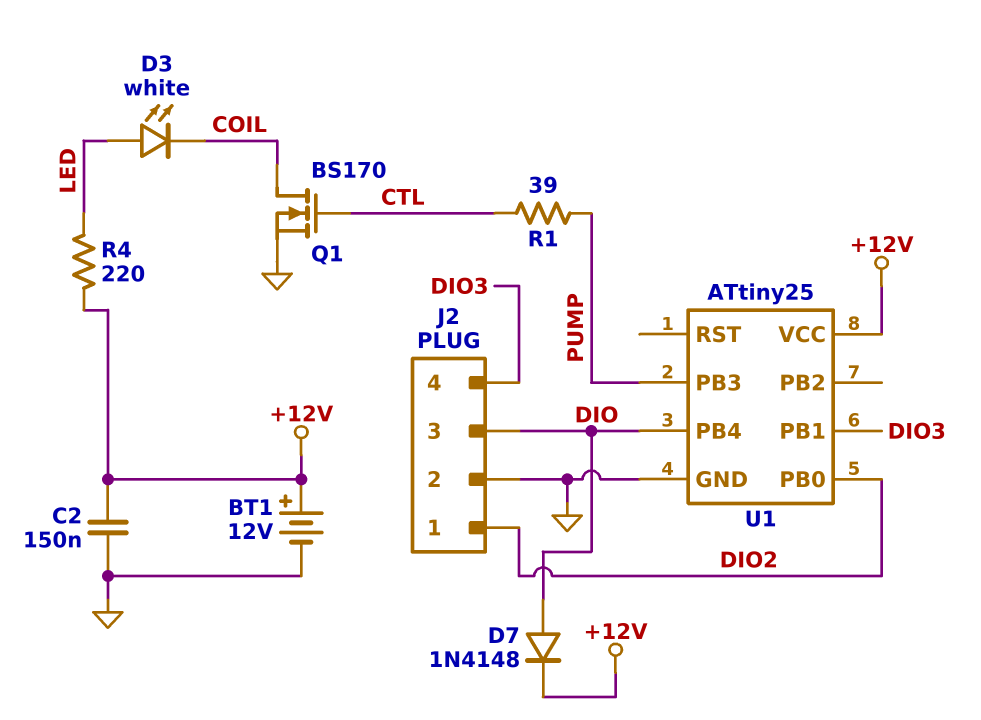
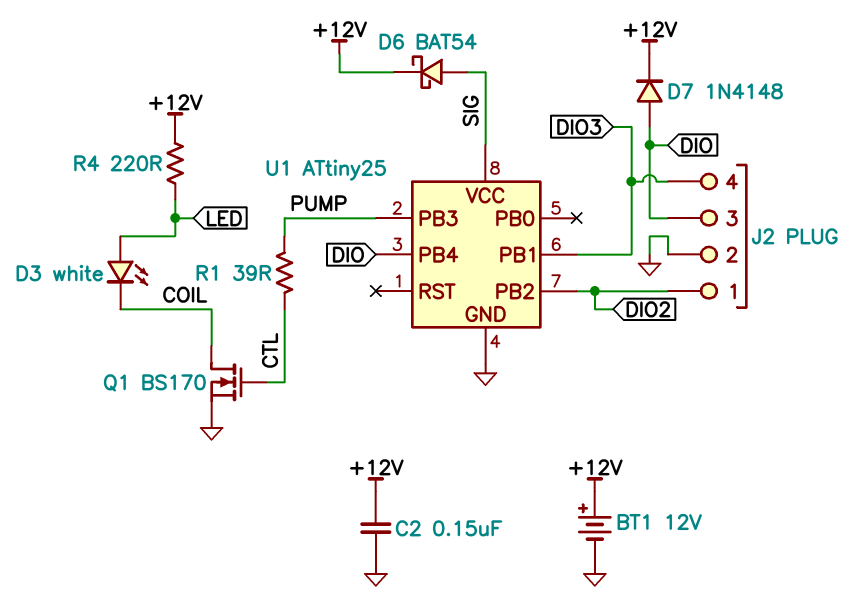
D6: none -> schottky BAT54 (A SIG, K +12V)
U1 pin PB0: DIO2 -> none
U1 pin PB2: none -> DIO2
U1 pin VCC: +12V -> SIG

